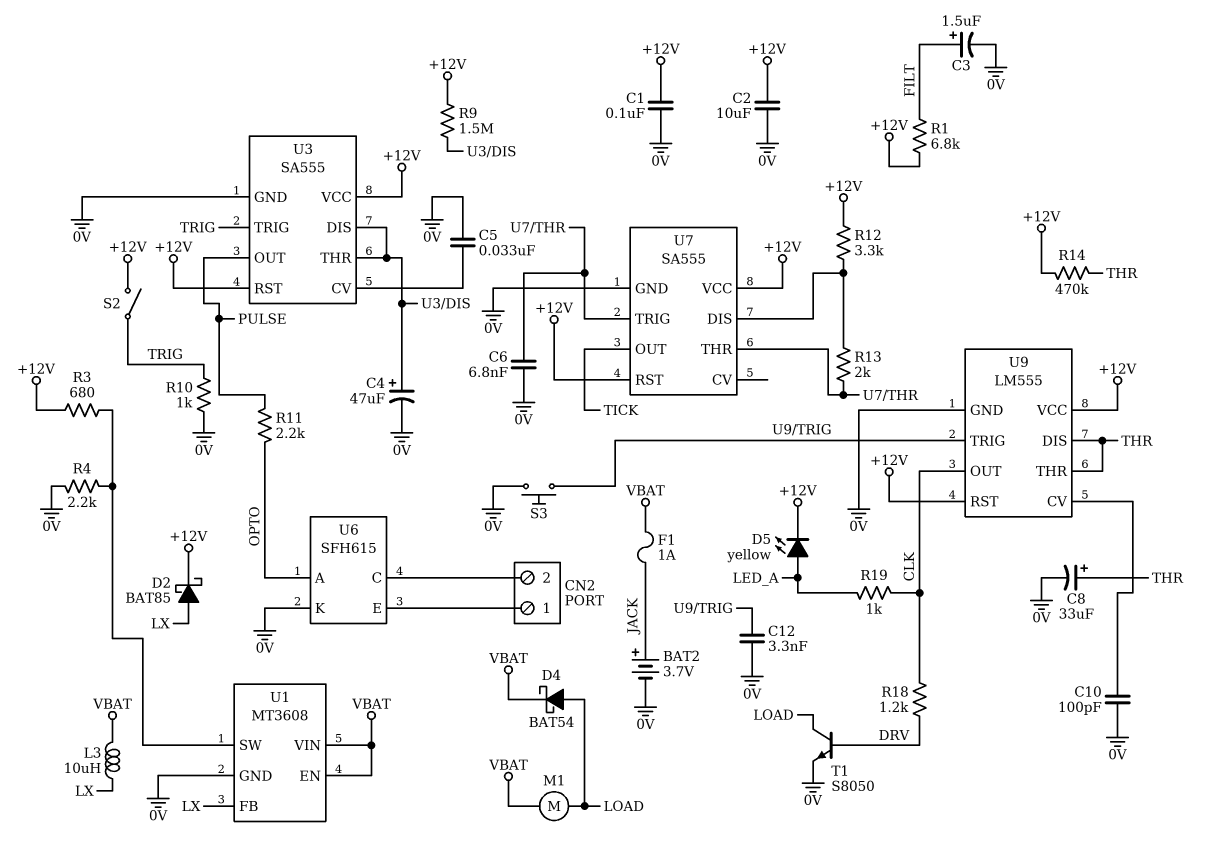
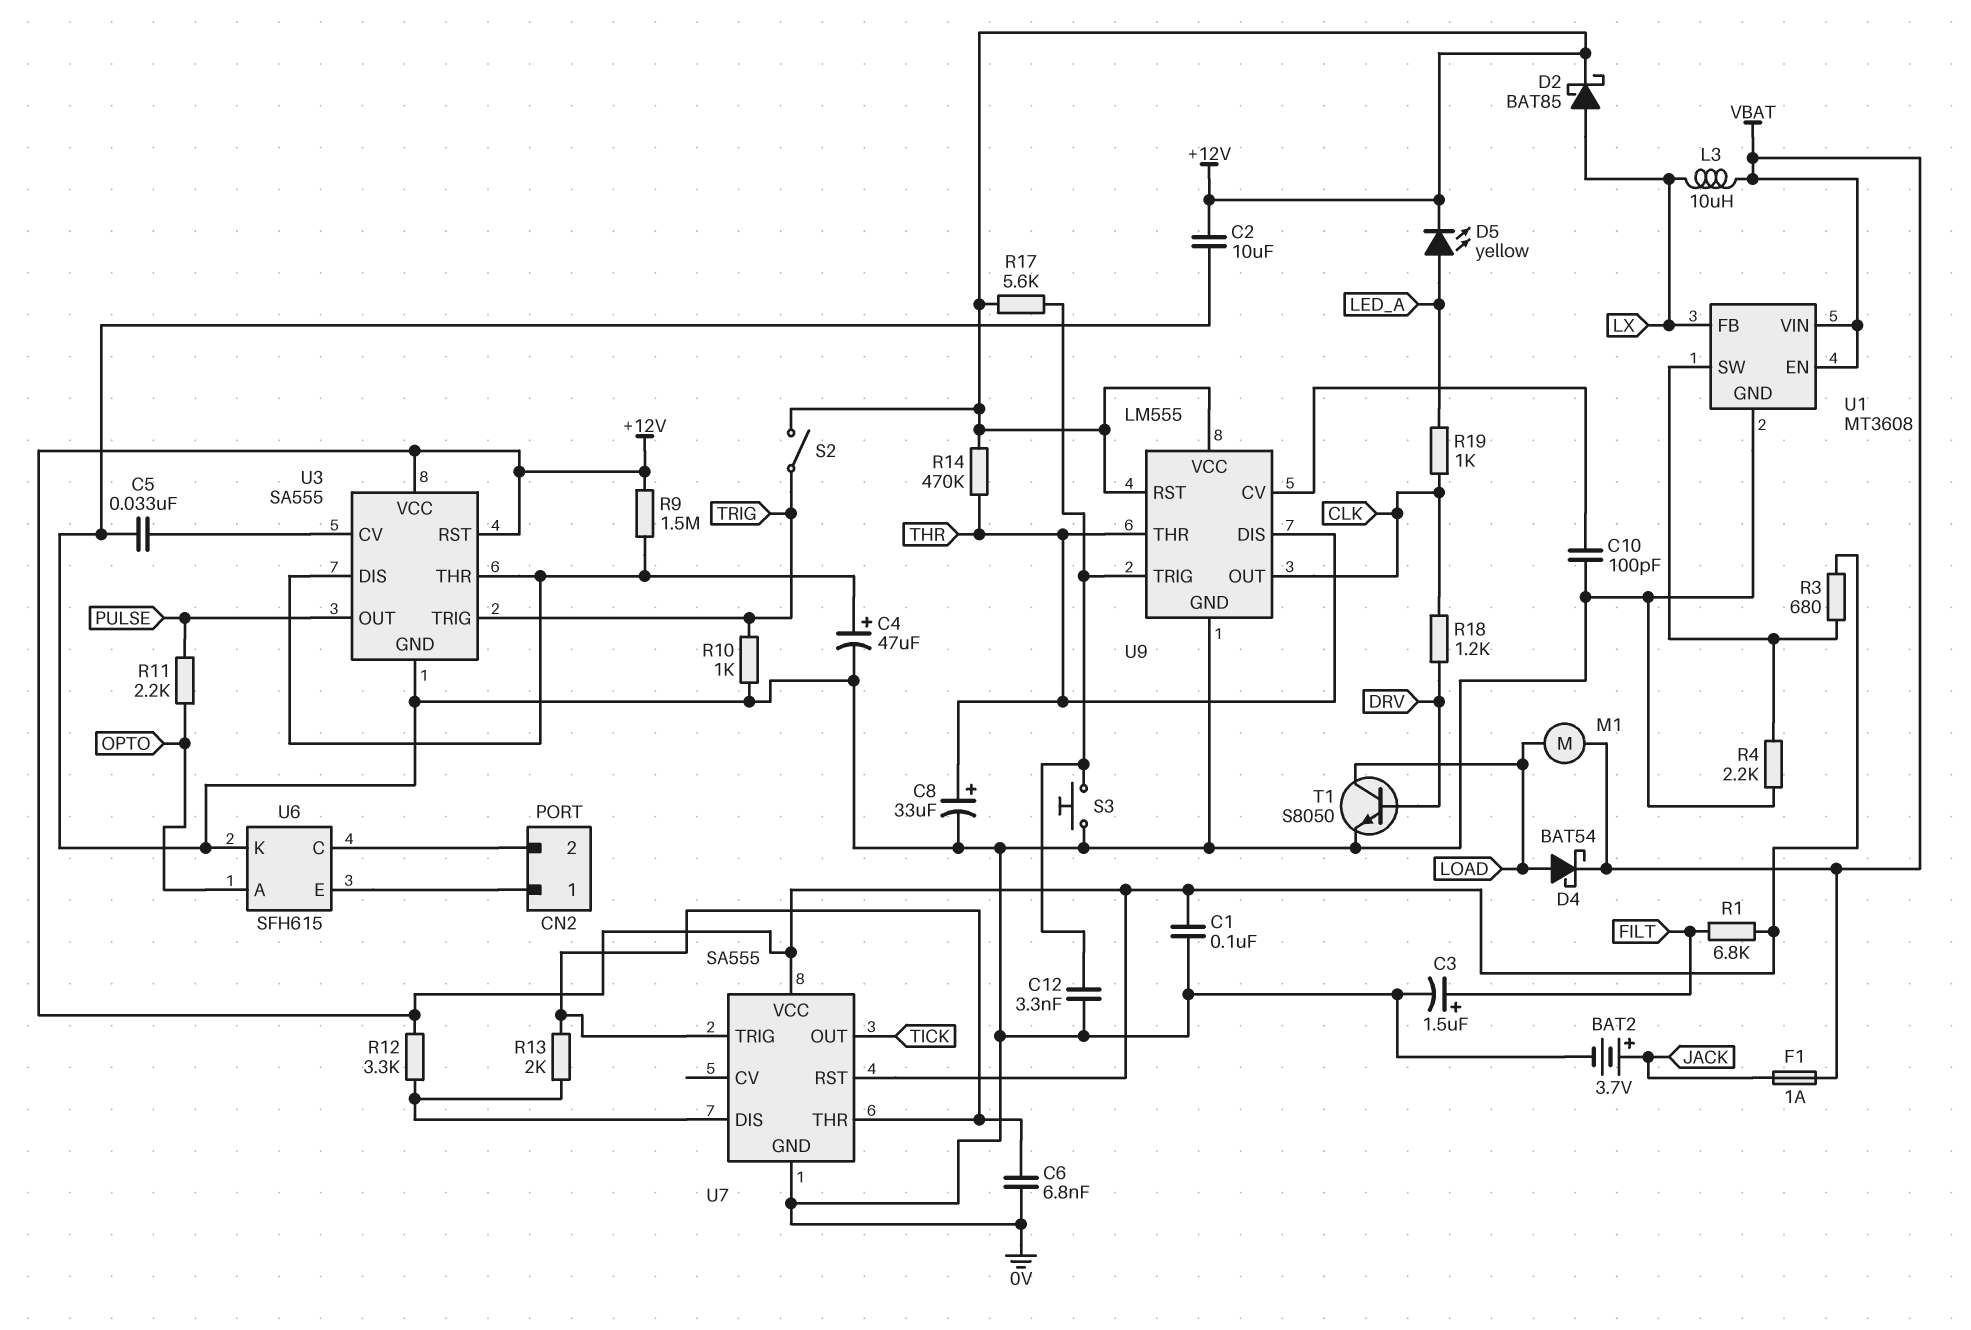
R17: none -> 5.6k (+12V, U9/TRIG)

